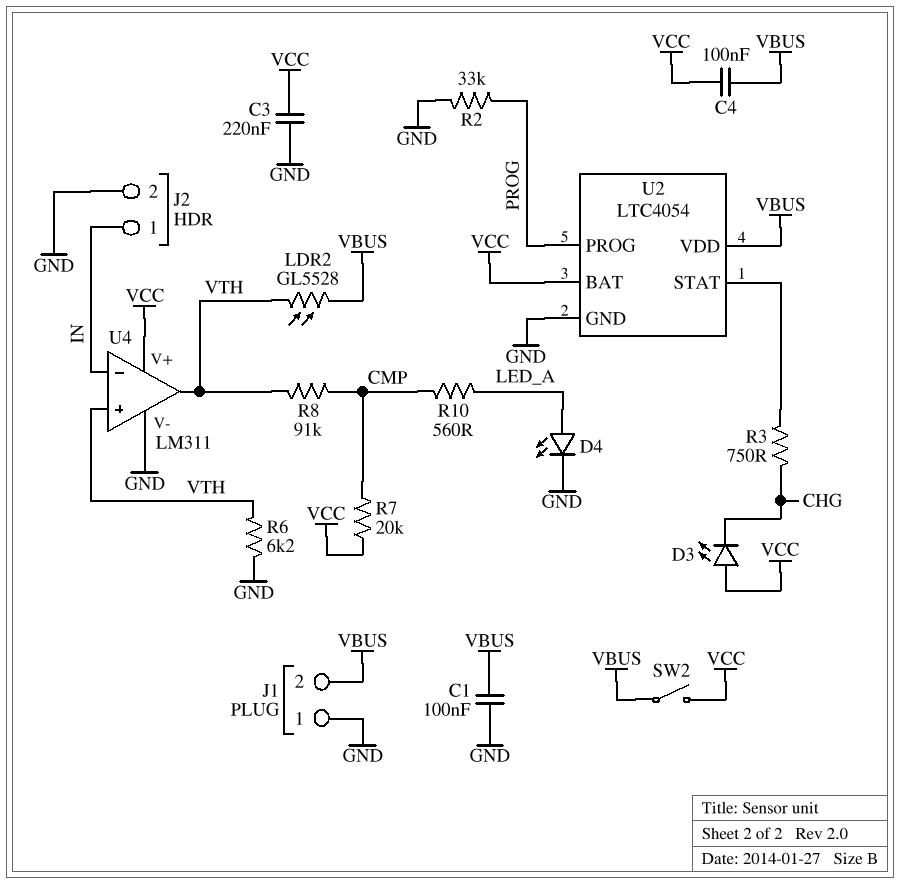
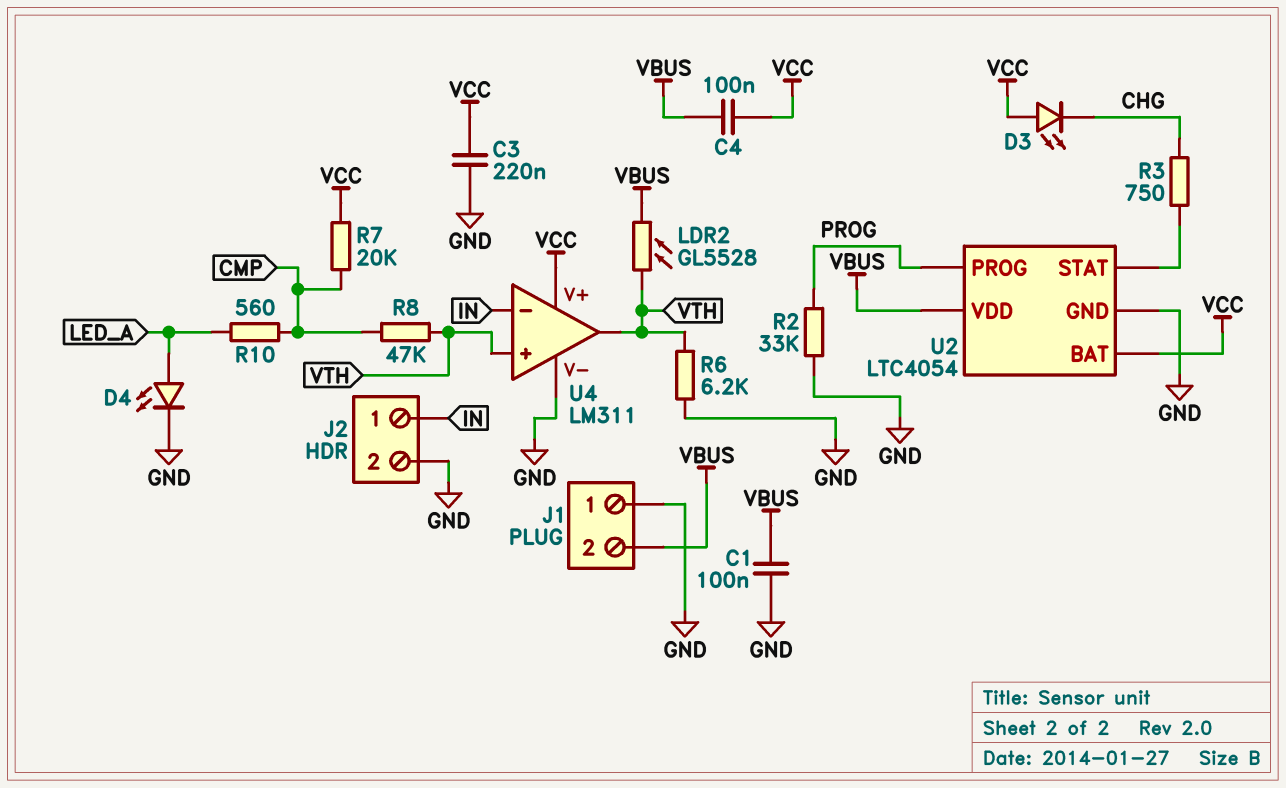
R8: 91k (CMP, VTH) -> 47k (CMP, VTH)
SW2: switch (VBUS, VCC) -> none

